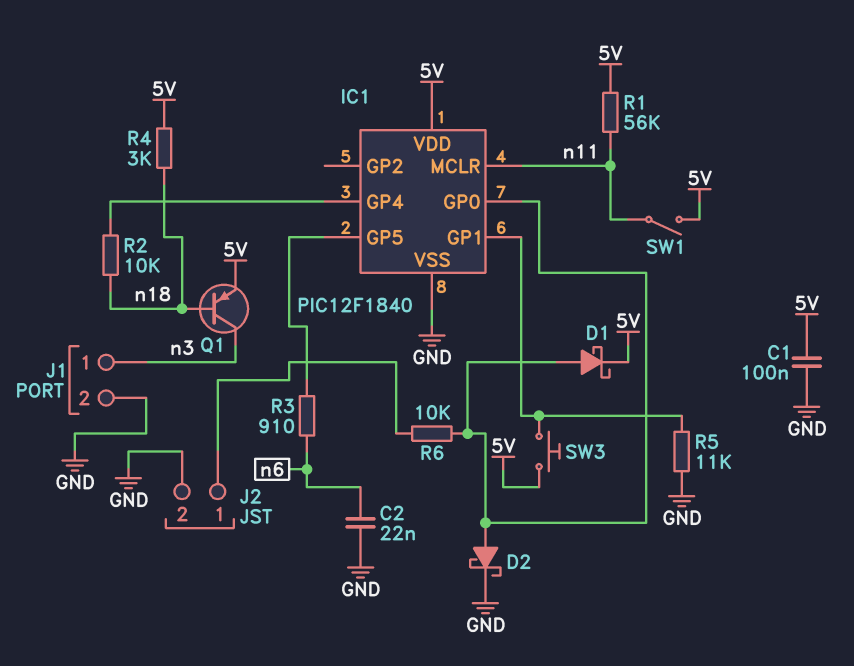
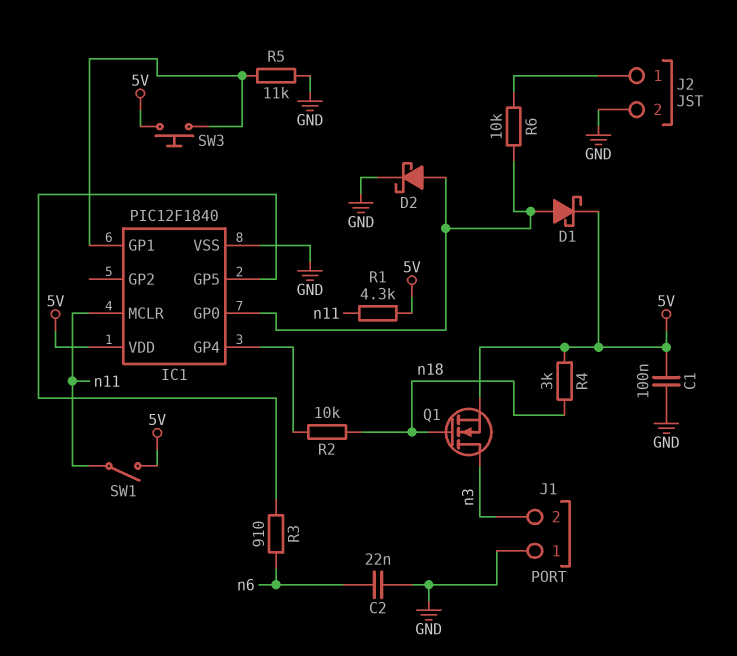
J1 pin 1: n3 -> GND
J1 pin 2: GND -> n3
Q1: PNP (B n18, C n3, E 5V) -> NMOS (G n18, D n3, S 5V)
R1: 56k (5V, n11) -> 4.3k (5V, n11)

